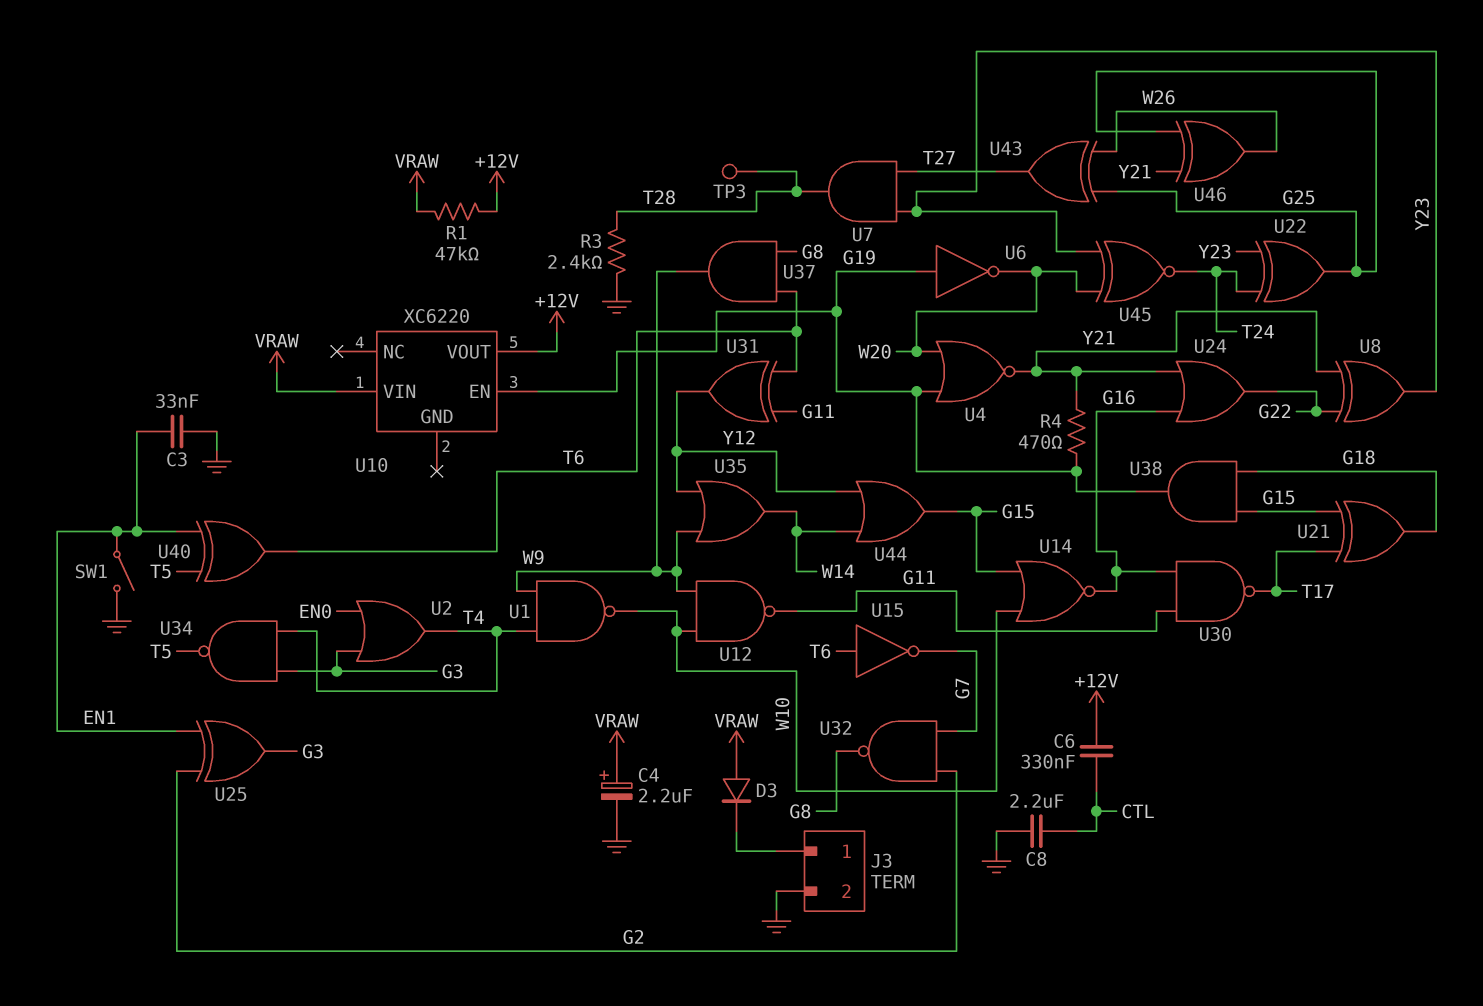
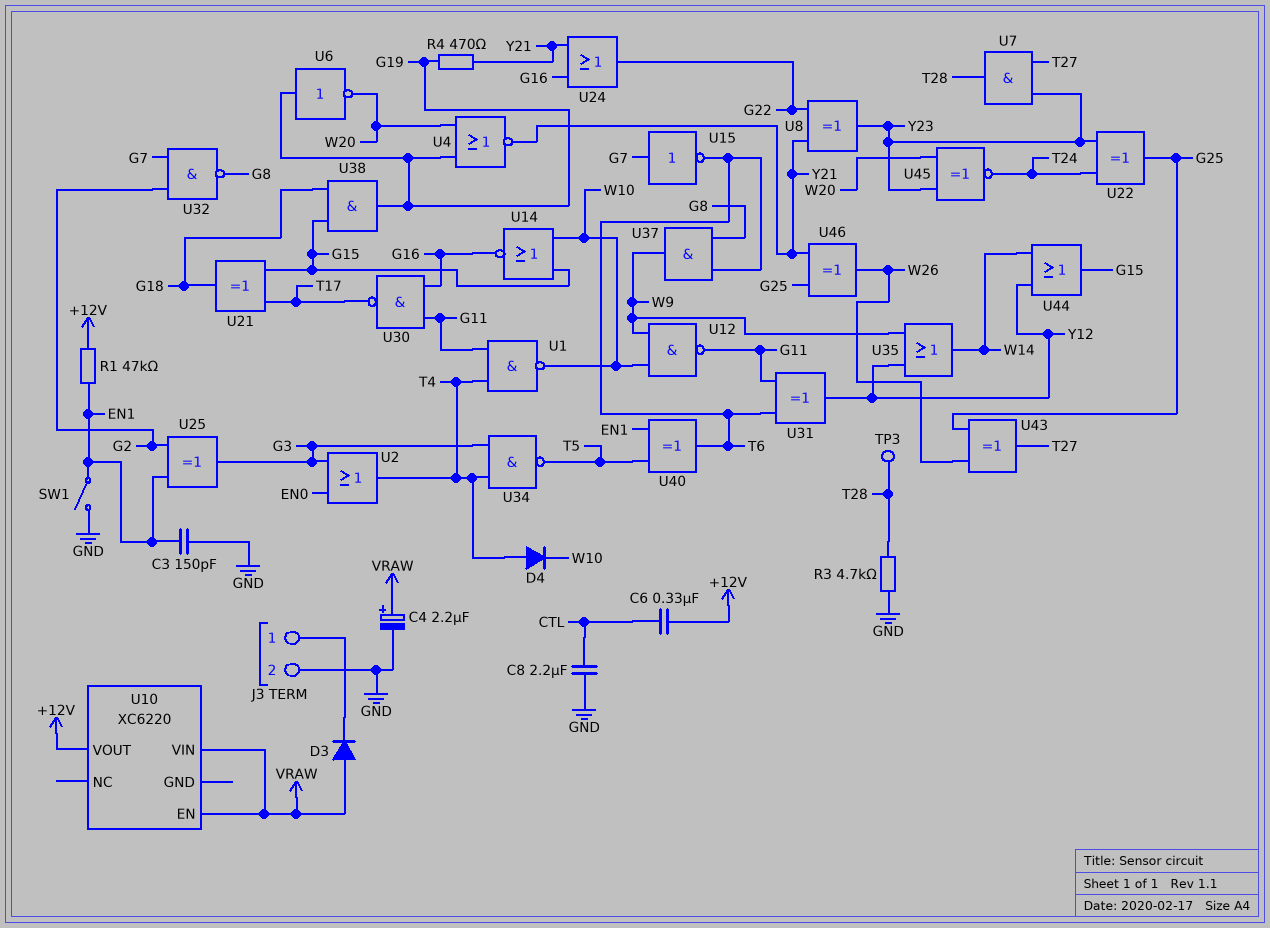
C3: 33nF (EN1, GND) -> 150pF (EN1, GND)
D4: none -> diode (A T4, K W10)
R1: 47k (+12V, VRAW) -> 47k (+12V, EN1)
R3: 2.4k (GND, T28) -> 4.7k (GND, T28)
U1: NAND (in T4, in W9, out W10) -> NAND (in G11, in T4, out W10)
U10 pin EN: G19 -> VRAW
U15: NOT (in T6, out G7) -> NOT (in G7, out T6)

